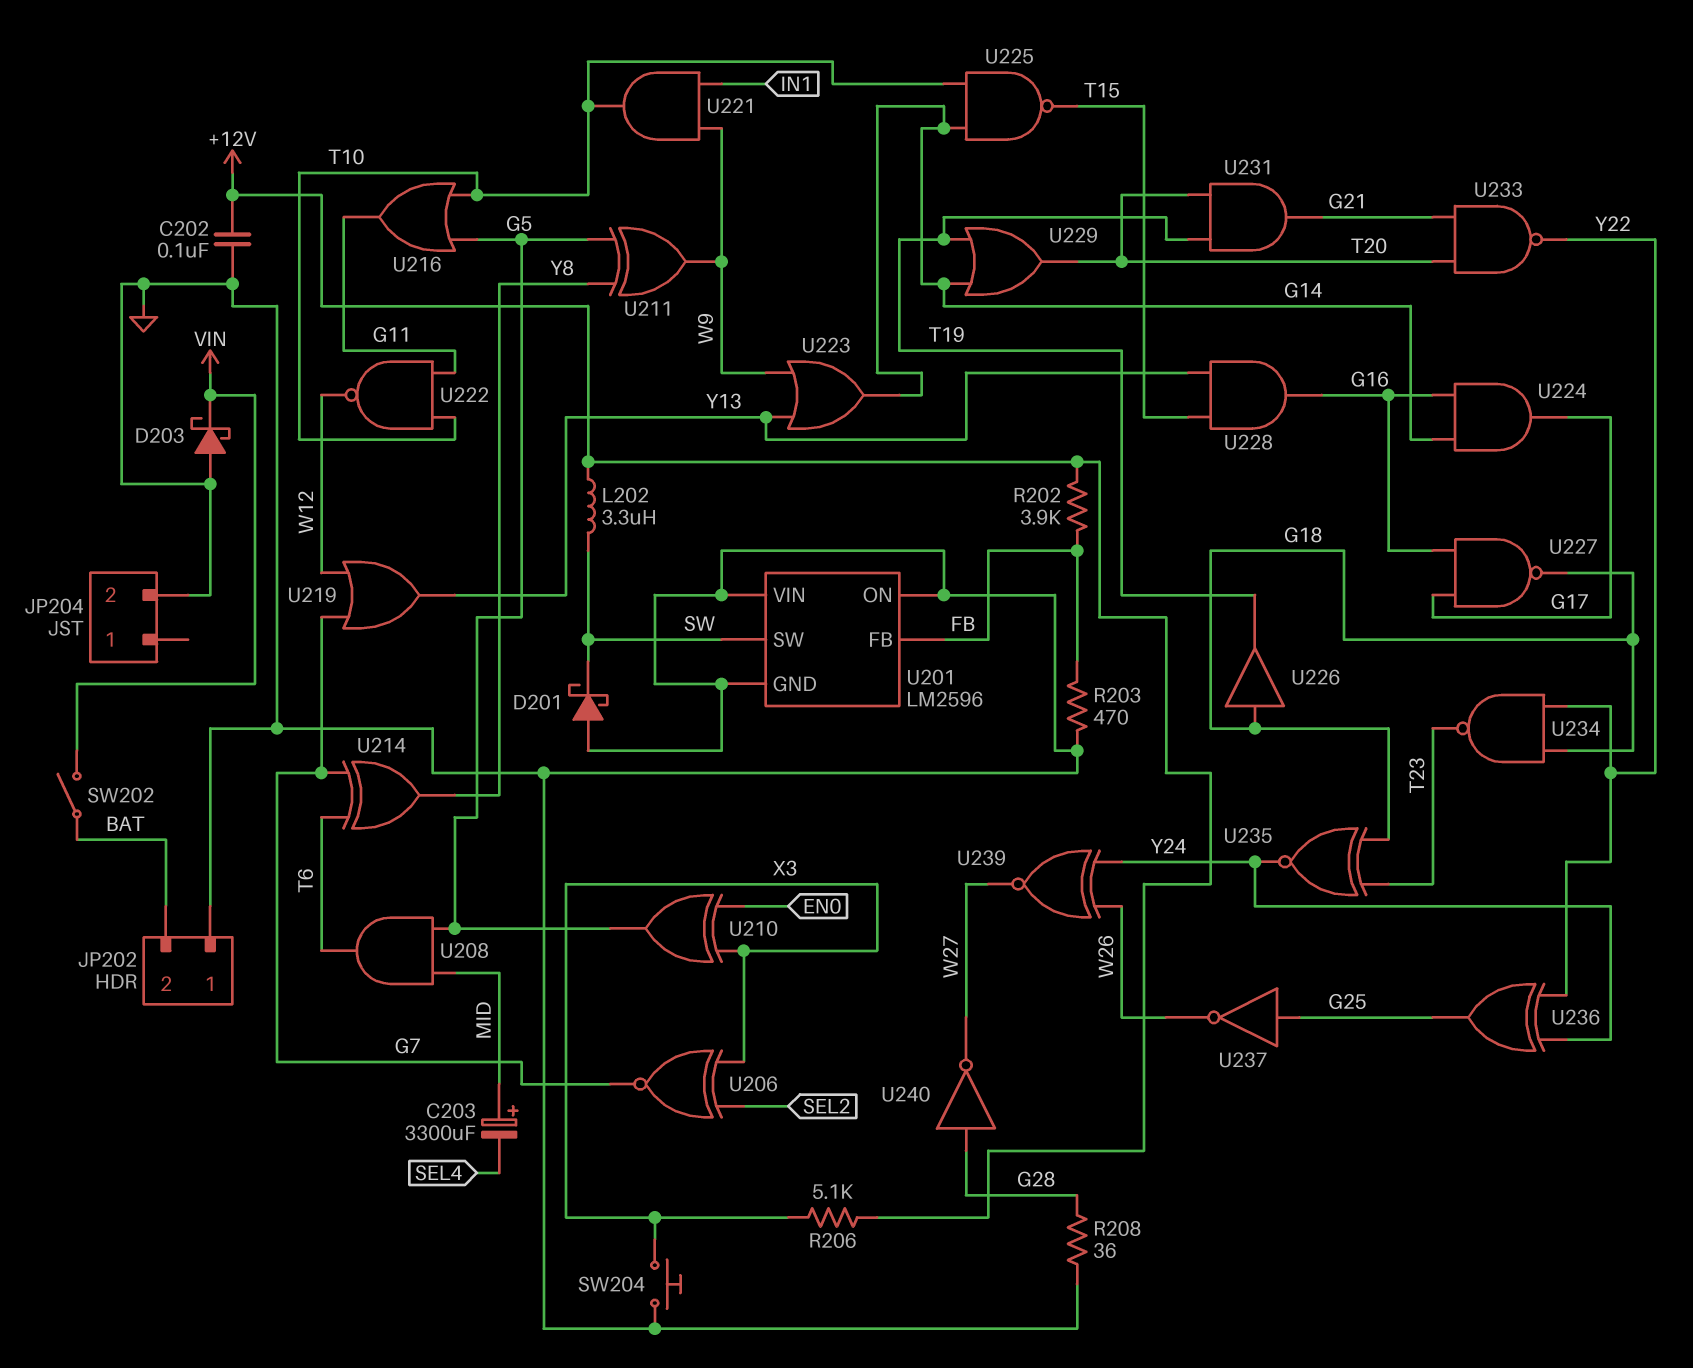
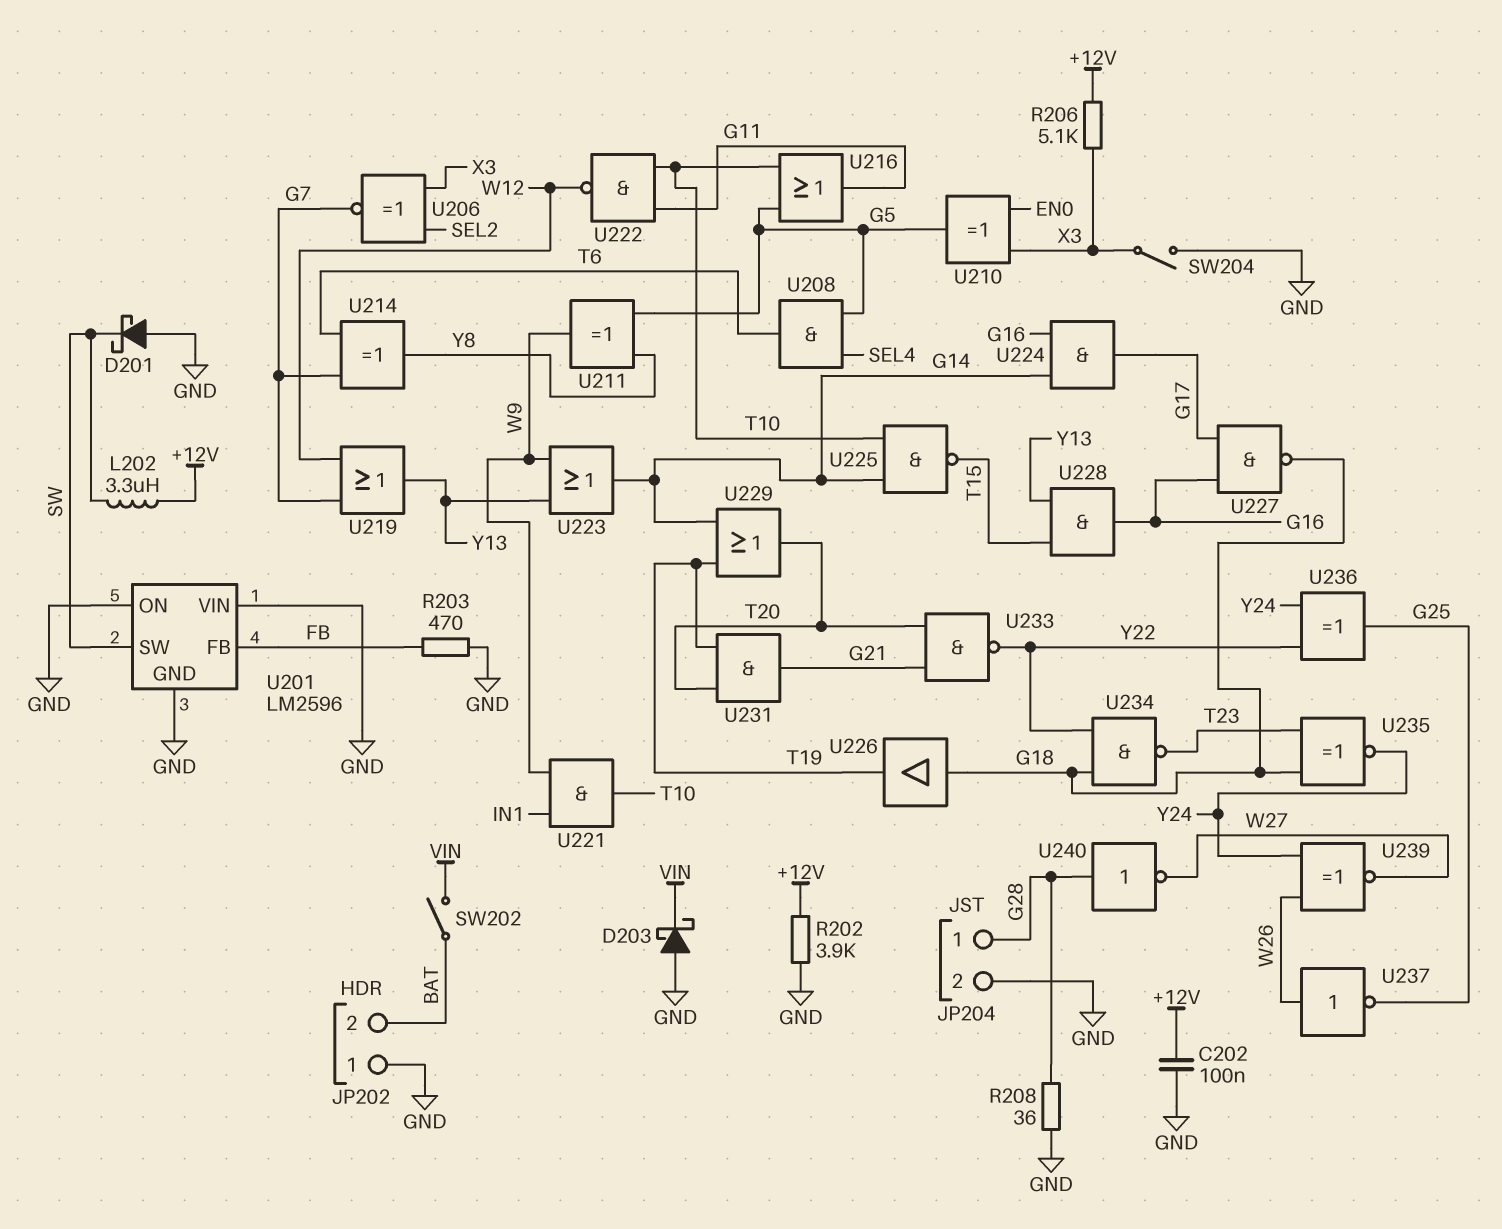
C203: 3300uF (plus MID, minus SEL4) -> none
JP204 pin 1: none -> G28
R202: 3.9k (+12V, FB) -> 3.9k (+12V, GND)
SW204: button (GND, X3) -> switch (GND, X3)
U208: AND (in G5, in MID, out T6) -> AND (in G5, in SEL4, out T6)
U237: NOT (in G25, out W26) -> NOT (in W26, out G25)

